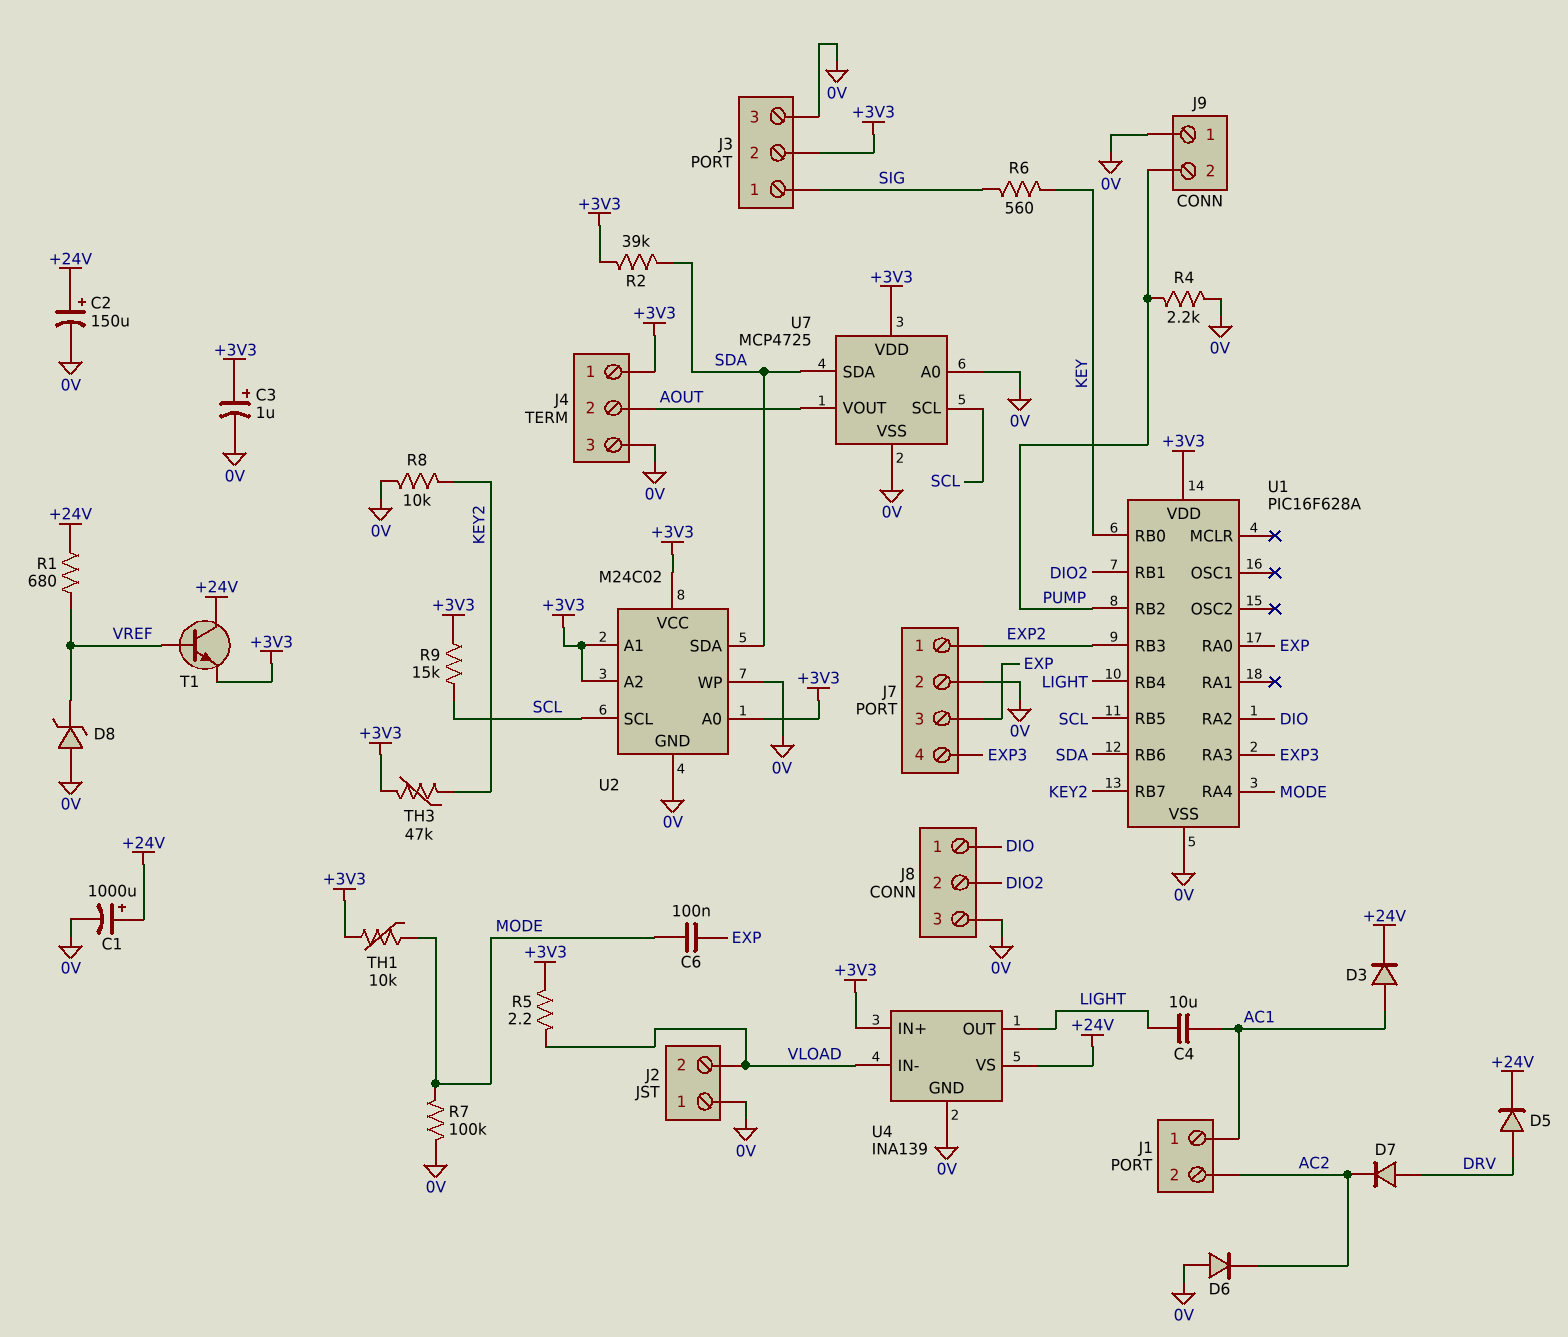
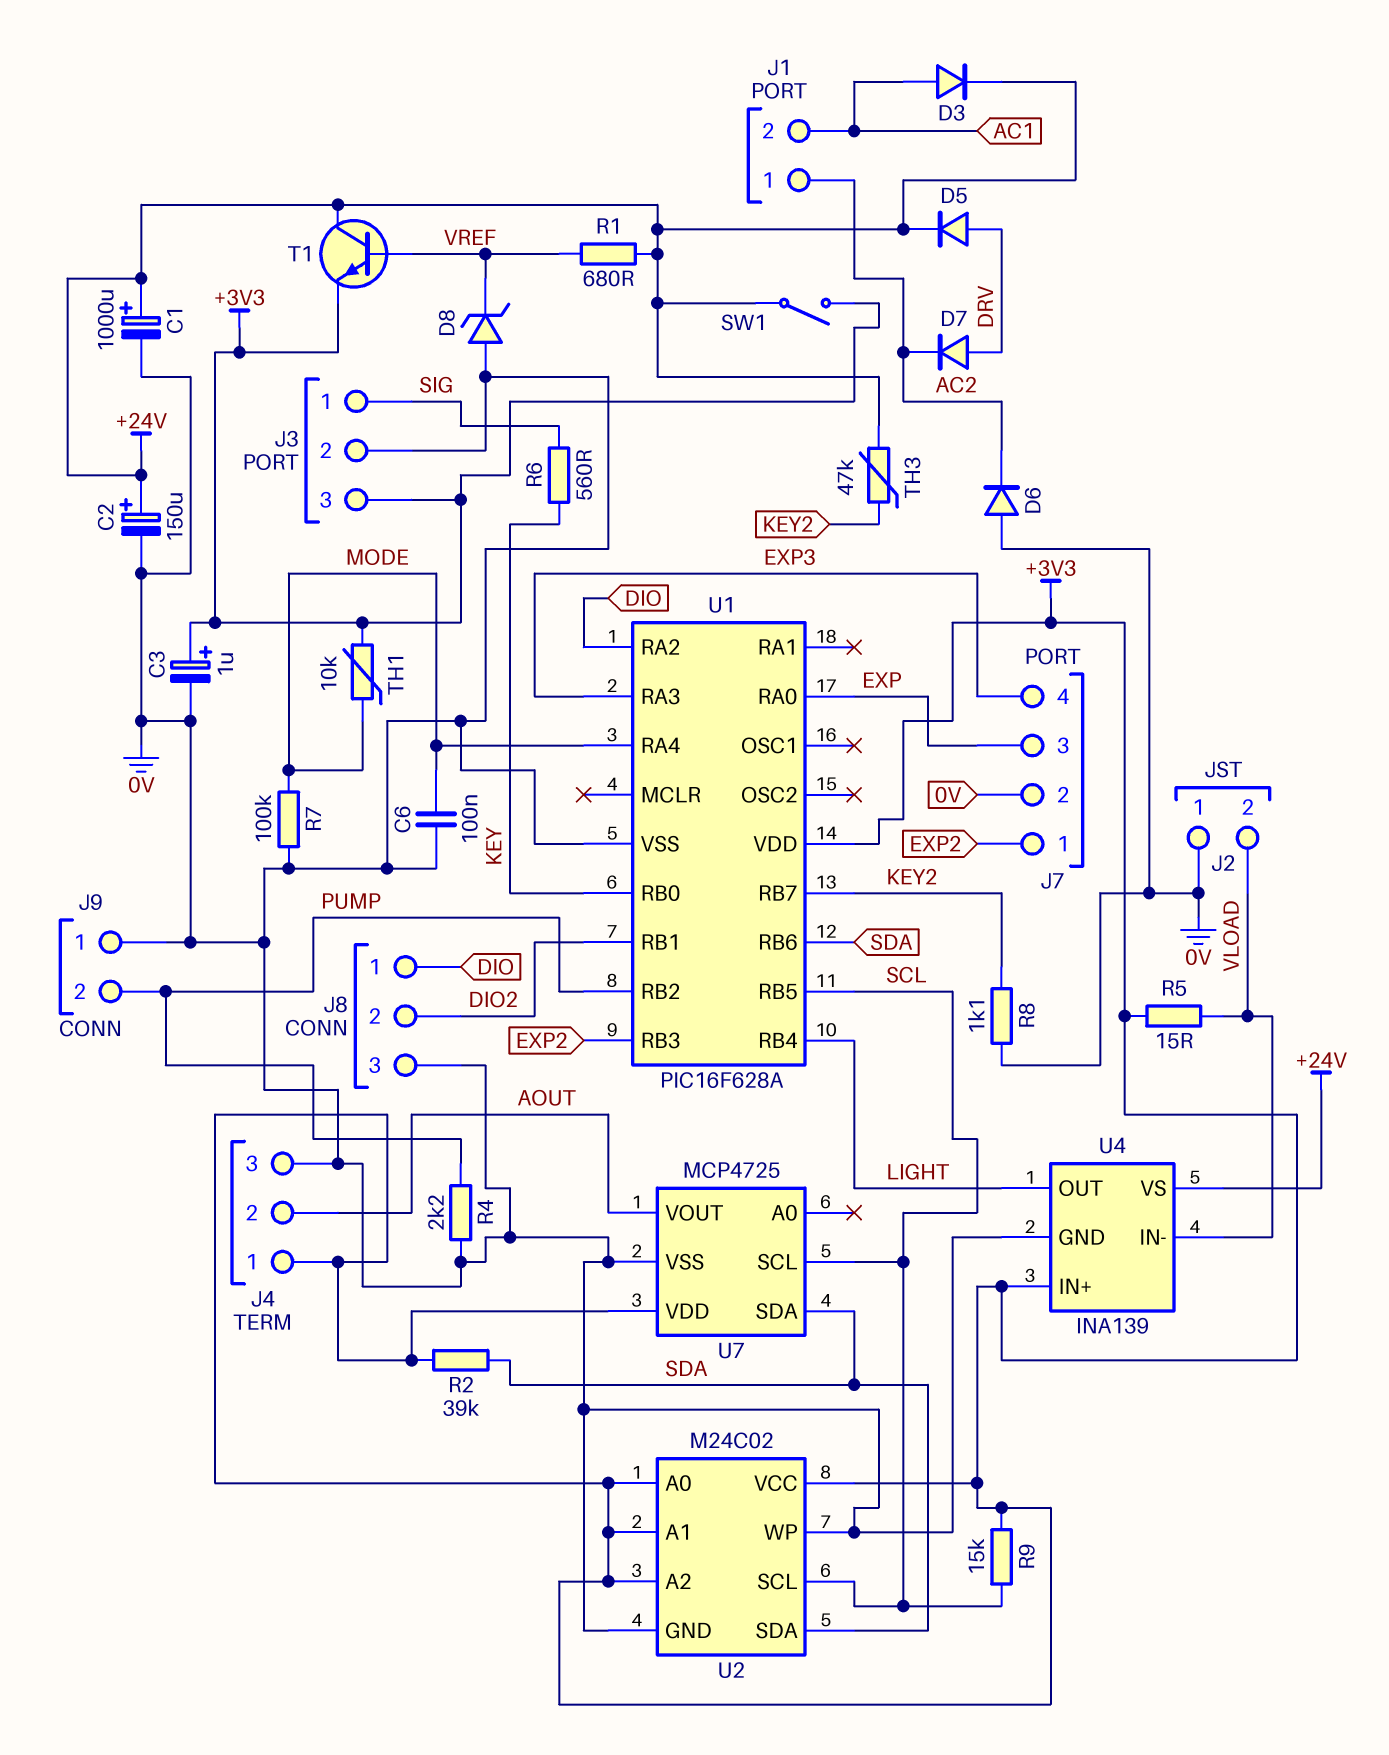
C4: 10uF (AC1, LIGHT) -> none
C6: 100nF (EXP, MODE) -> 100nF (0V, MODE)
J1 pin 1: AC1 -> AC2
J1 pin 2: AC2 -> AC1
J3 pin 2: +3V3 -> 0V
J3 pin 3: 0V -> +3V3
R5: 2.2 (+3V3, VLOAD) -> 15 (+3V3, VLOAD)
R8: 10k (0V, KEY2) -> 1.1k (0V, KEY2)
SW1: none -> switch (+3V3, +24V)
TH3: 47k (+3V3, KEY2) -> 47k (+24V, KEY2)
U7 pin A0: 0V -> none

